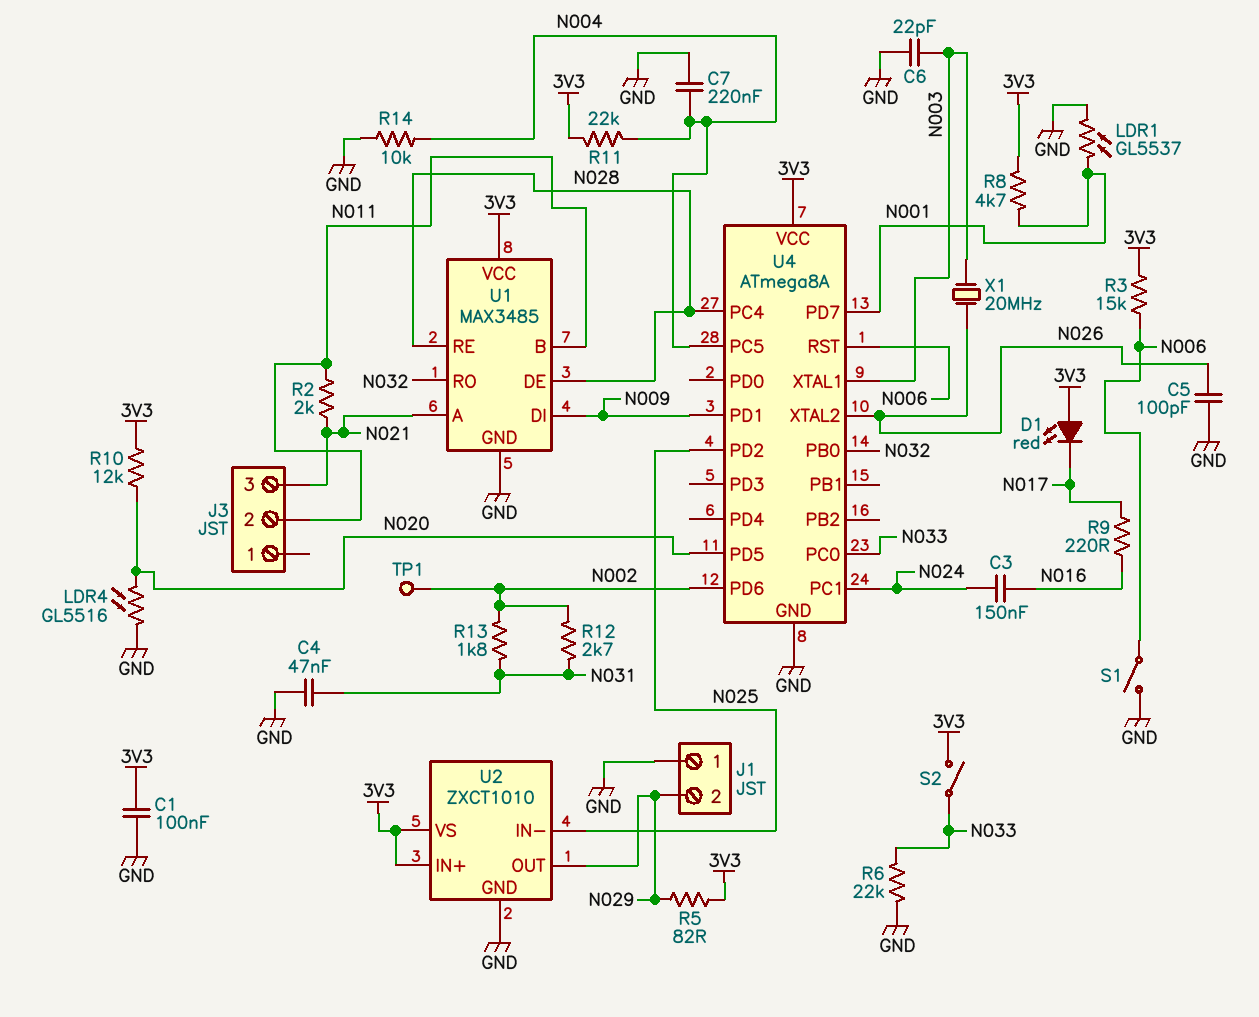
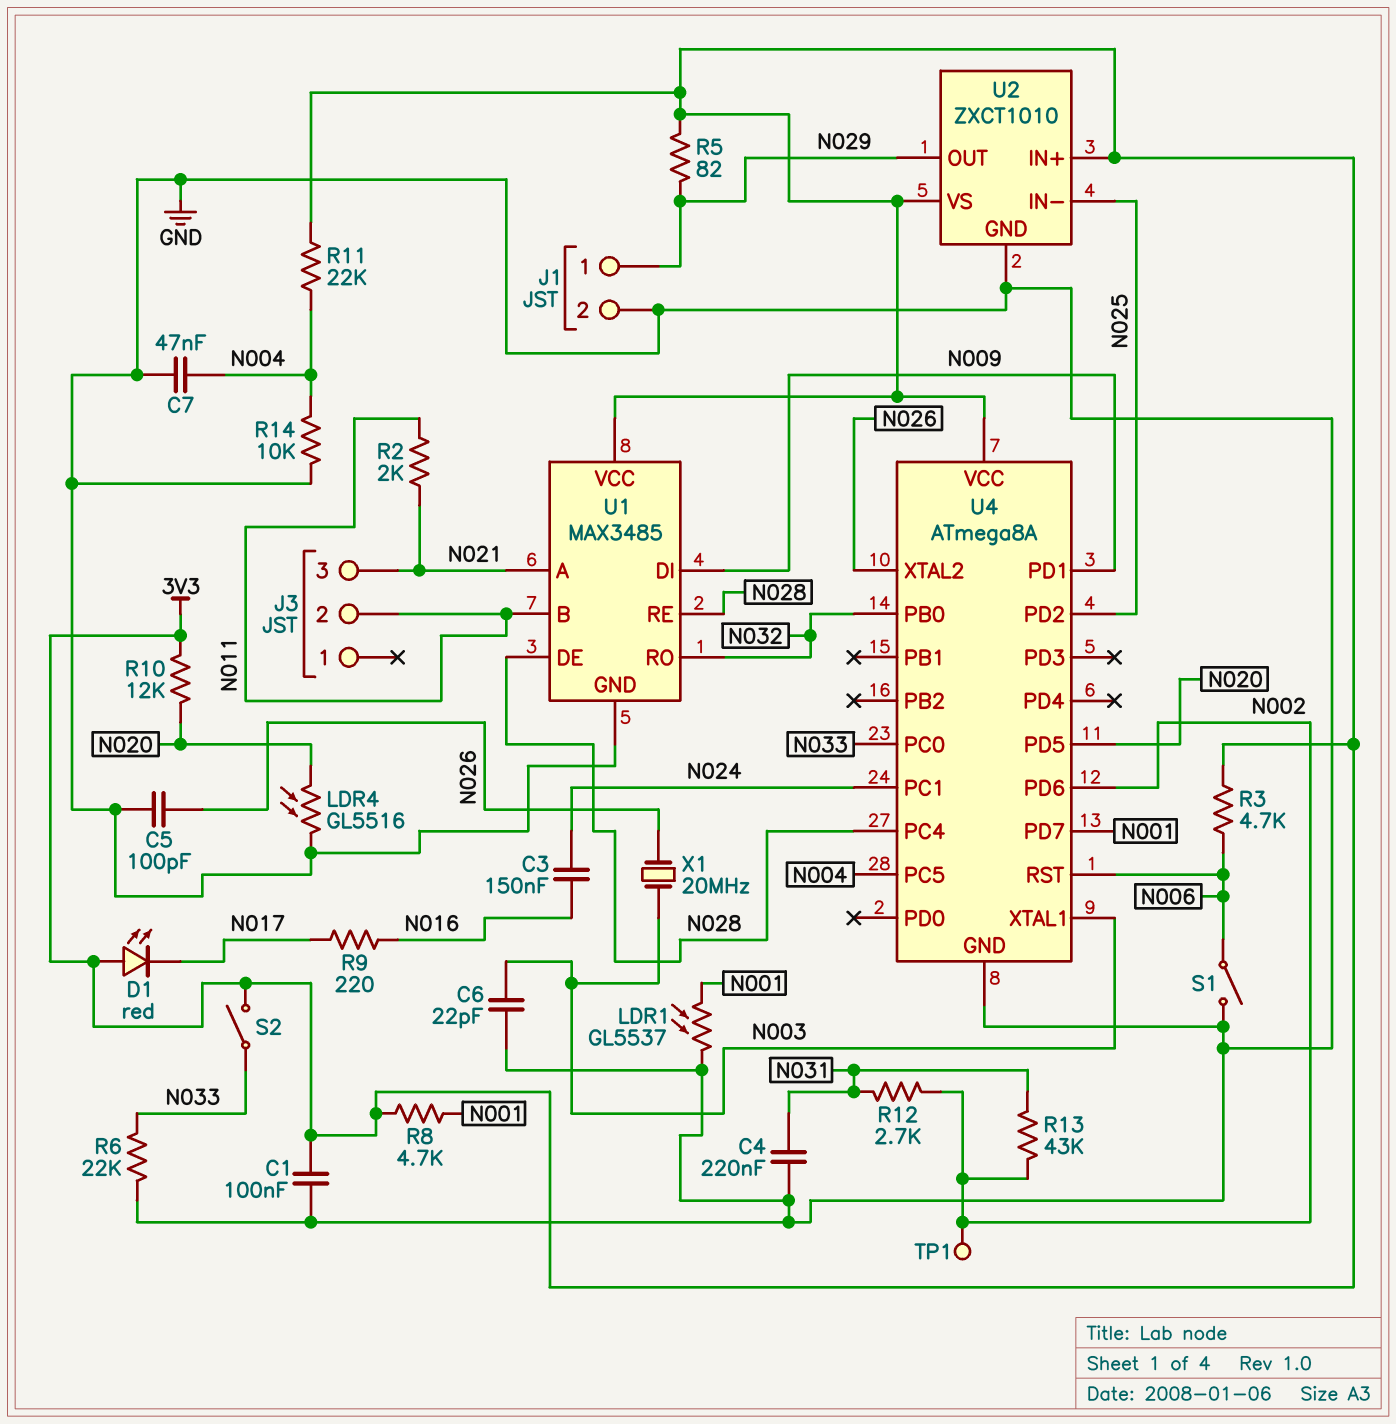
C4: 47nF (GND, N031) -> 220nF (GND, N031)
C7: 220nF (GND, N004) -> 47nF (GND, N004)
J1 pin 1: GND -> N029
J1 pin 2: N029 -> GND
R3: 15k (3V3, N006) -> 4.7k (3V3, N006)
R13: 1.8k (N002, N031) -> 43k (N002, N031)

